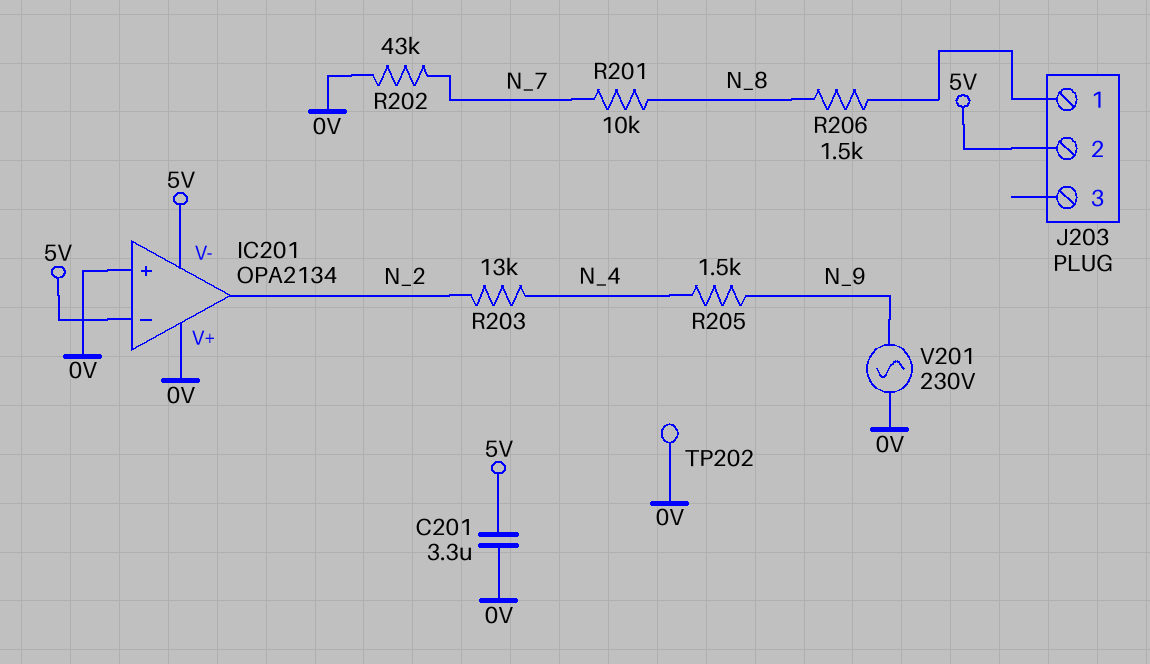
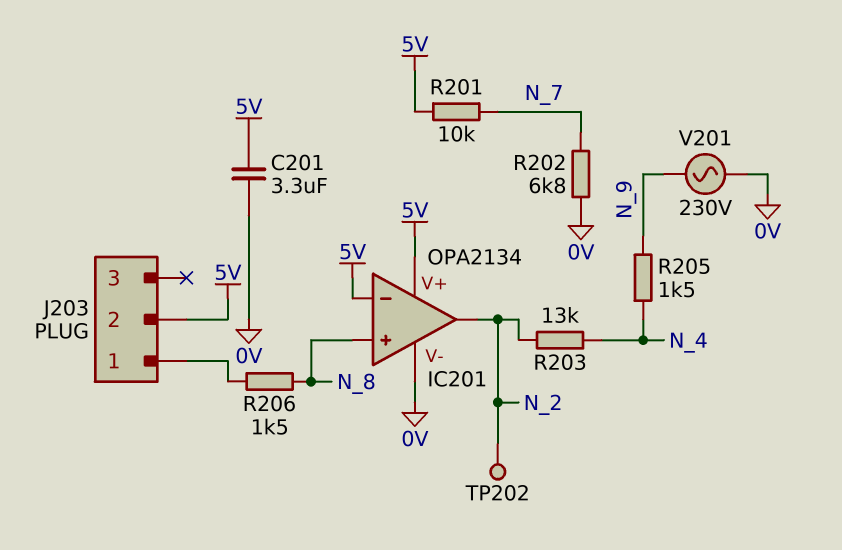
IC201 pin V+: 0V -> 5V
IC201 pin V-: 5V -> 0V
IC201 pin in+: 0V -> N_8
R201: 10k (N_7, N_8) -> 10k (5V, N_7)
R202: 43k (0V, N_7) -> 6.8k (0V, N_7)
TP202: test point (0V) -> test point (N_2)

